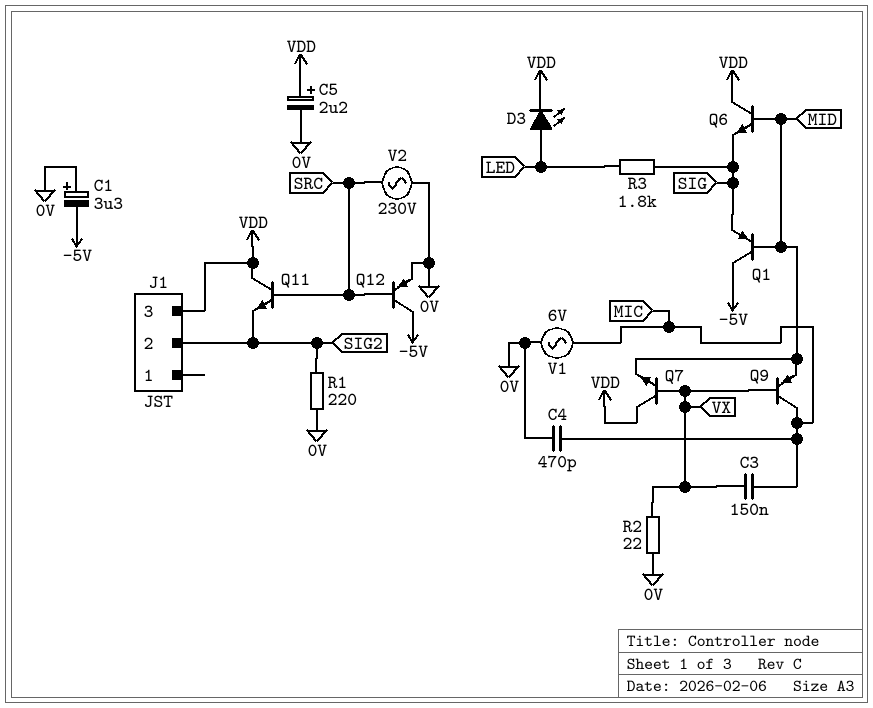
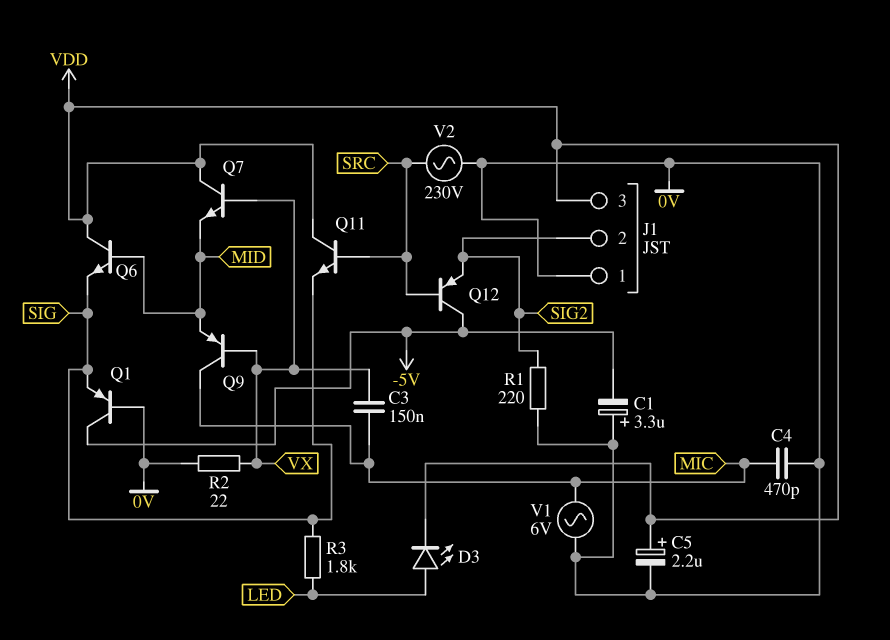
J1 pin 1: none -> 0V
Q1: PNP (B MID, C -5V, E SIG) -> PNP (B 0V, C -5V, E SIG)
Q11: NPN (B SRC, C VDD, E SIG2) -> NPN (B SRC, C VDD, E SIG)
Q12: PNP (B SRC, C -5V, E 0V) -> PNP (B SRC, C -5V, E SIG2)

